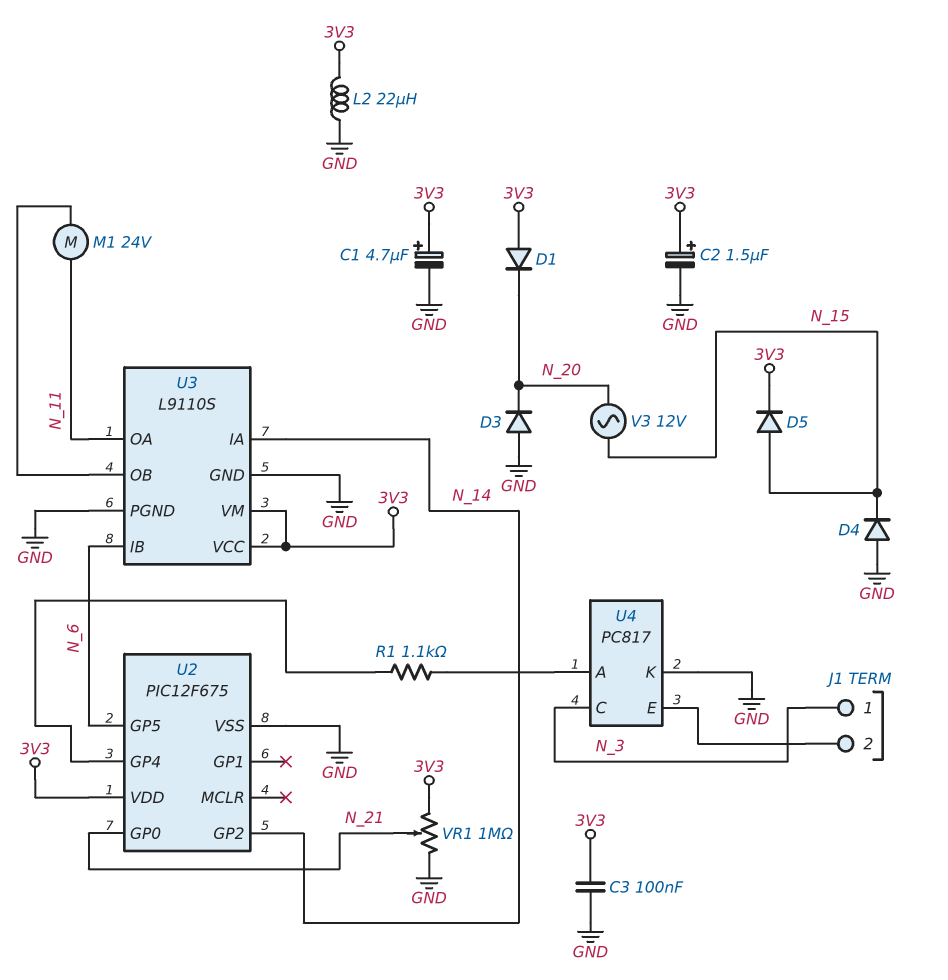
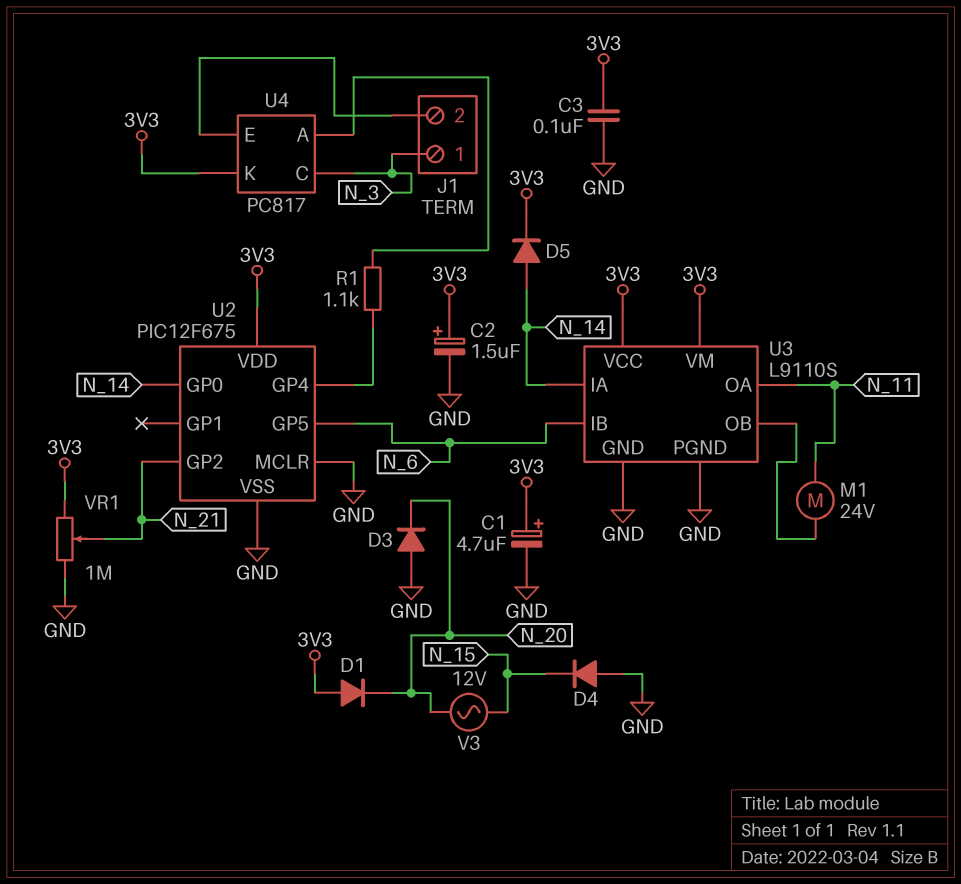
D5: diode (A N_15, K 3V3) -> diode (A N_14, K 3V3)
L2: 22uH (3V3, GND) -> none
U2 pin GP0: N_21 -> N_14
U2 pin GP2: N_14 -> N_21
U2 pin MCLR: none -> GND
U4 pin K: GND -> 3V3

